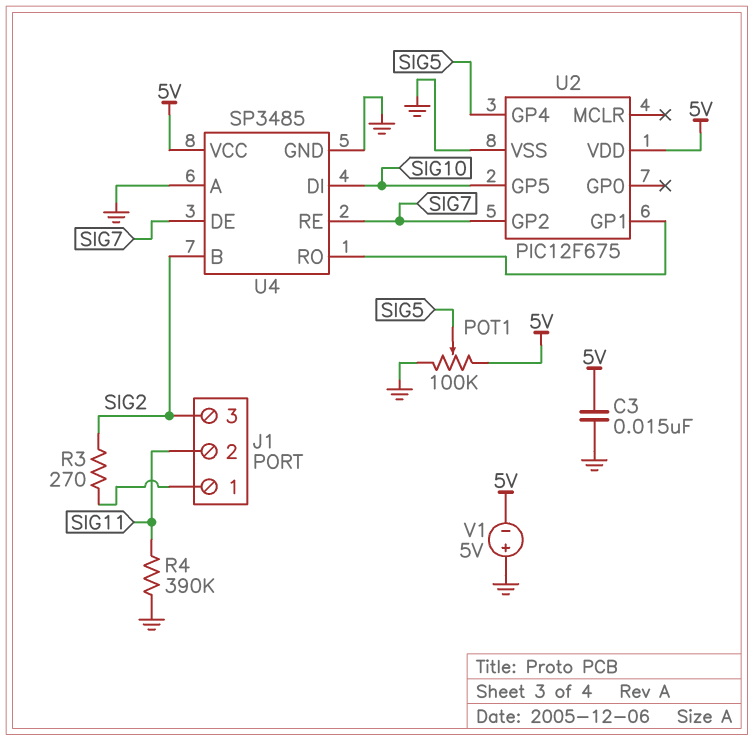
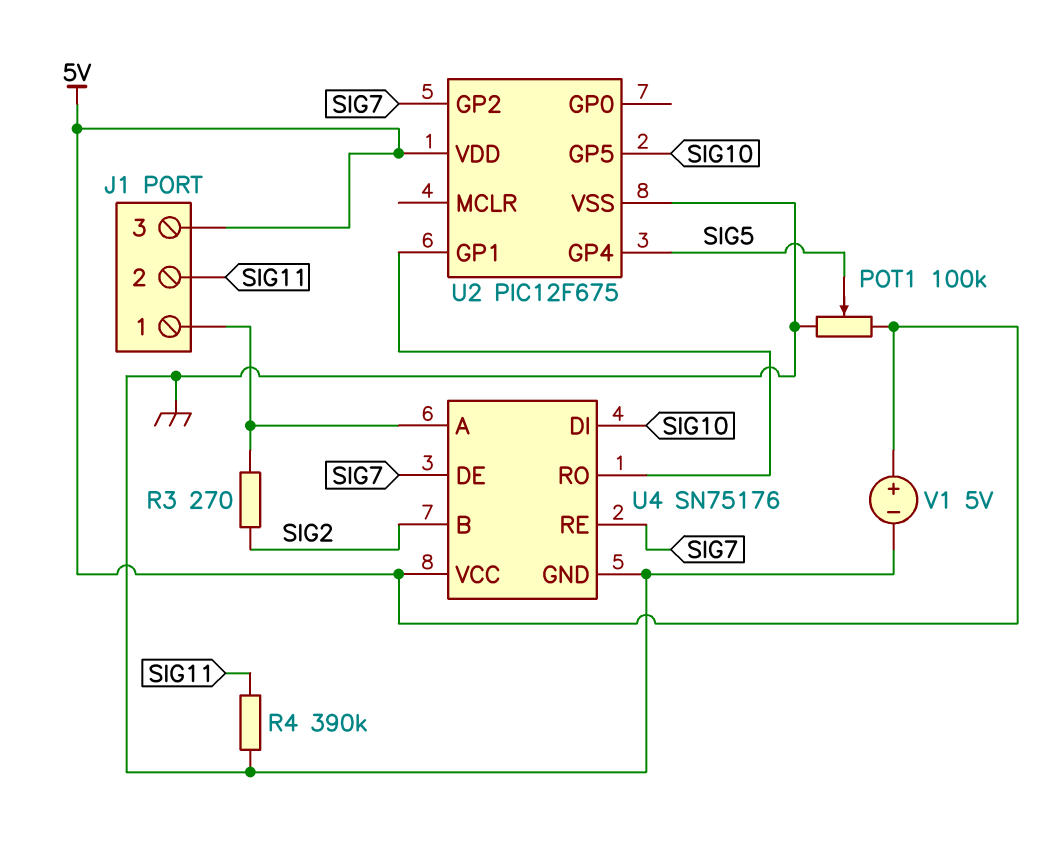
C3: 15nF (5V, GND) -> none
J1 pin 3: SIG2 -> 5V
U4: SP3485 -> SN75176
U4 pin A: GND -> J1/1
V1: 5V (plus GND, minus 5V) -> 5V (plus 5V, minus GND)

